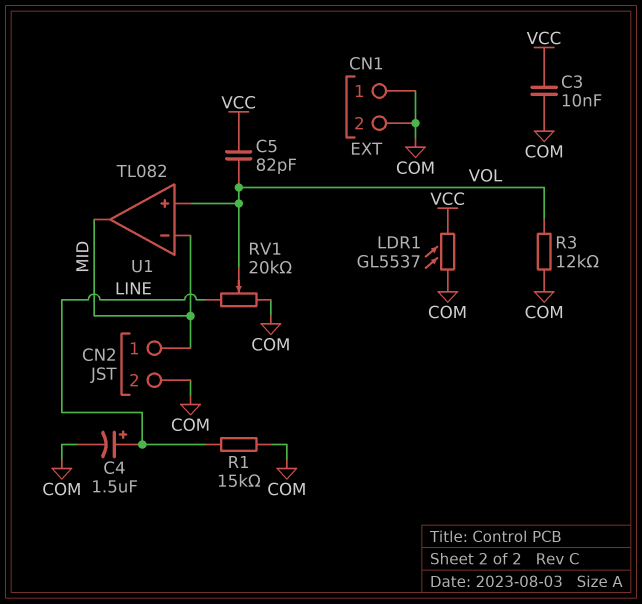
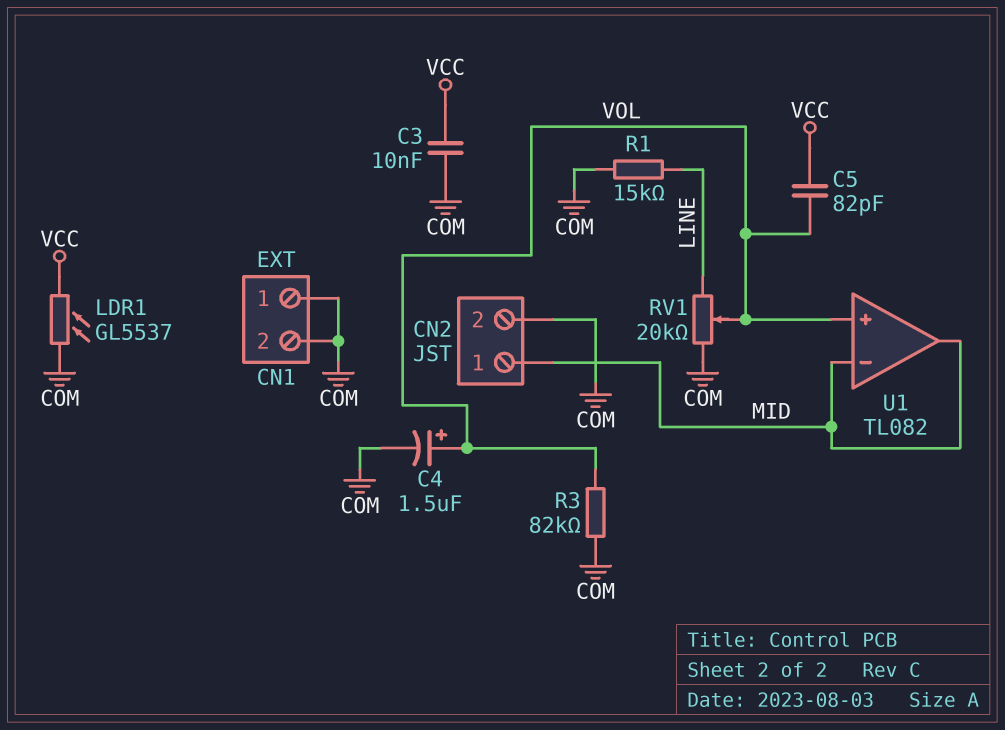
C4: 1.5uF (plus LINE, minus COM) -> 1.5uF (plus VOL, minus COM)
R3: 12k (COM, VOL) -> 82k (COM, VOL)

